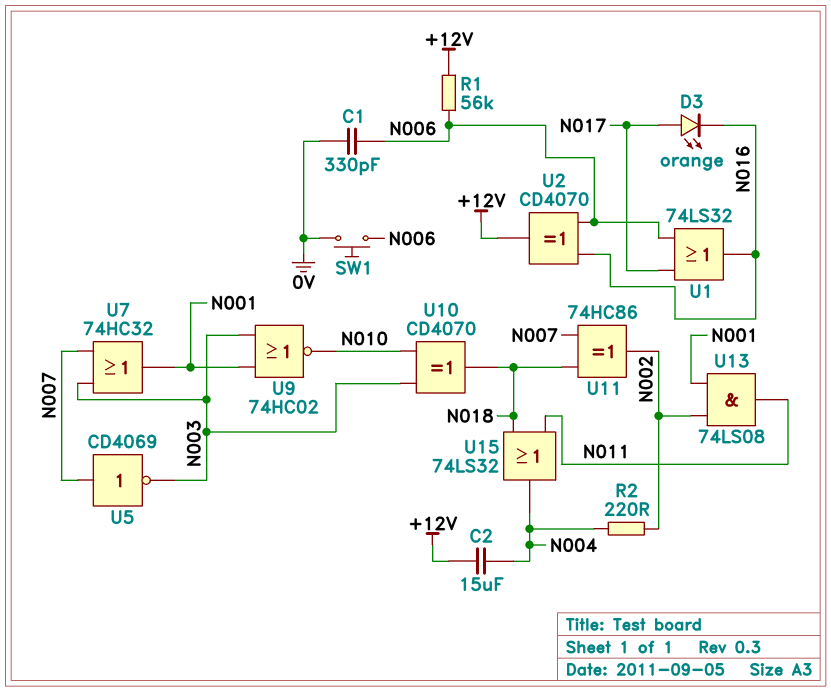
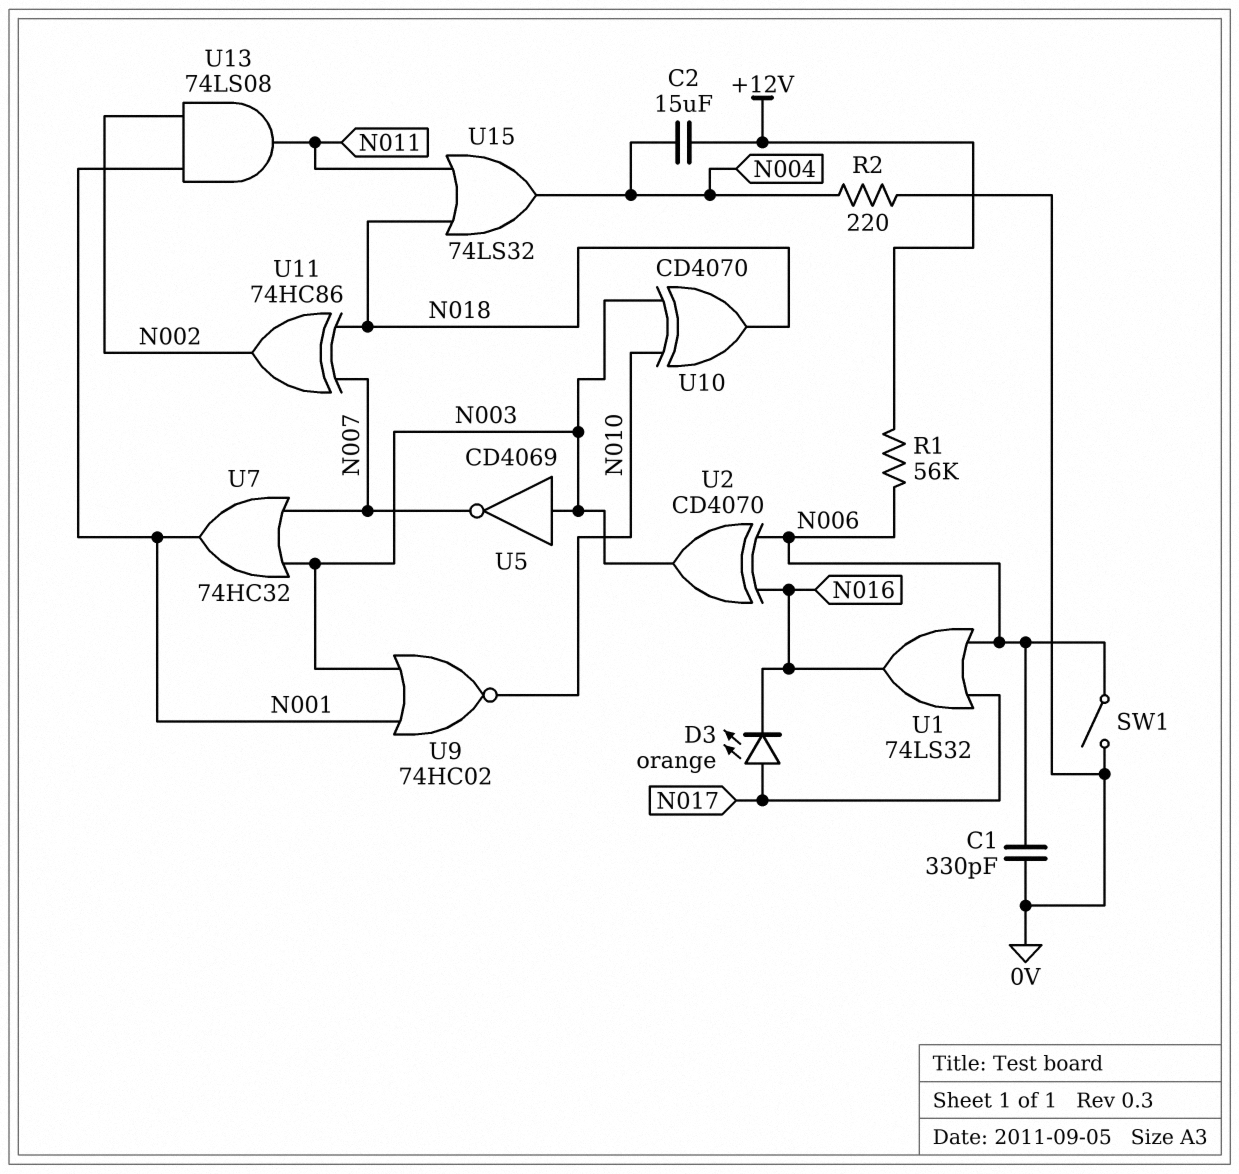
R2: 220 (N002, N004) -> 220 (0V, N004)
SW1: button (0V, N006) -> switch (0V, N006)
U2: XOR CD4070 (in N006, in N016, out +12V) -> XOR CD4070 (in N006, in N016, out N003)
U5: NOT CD4069 (in N007, out N003) -> NOT CD4069 (in N003, out N007)

